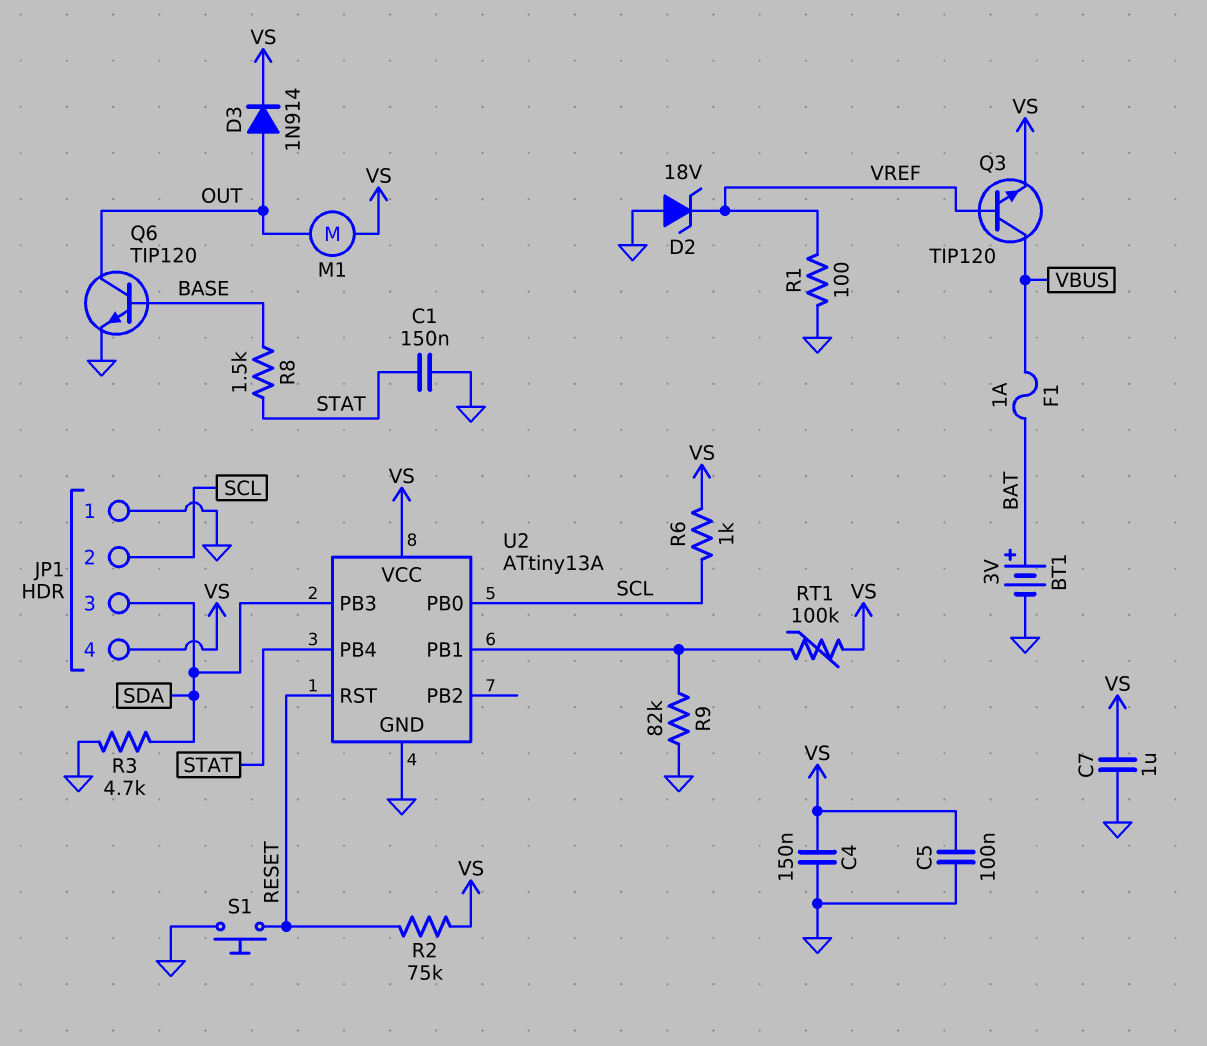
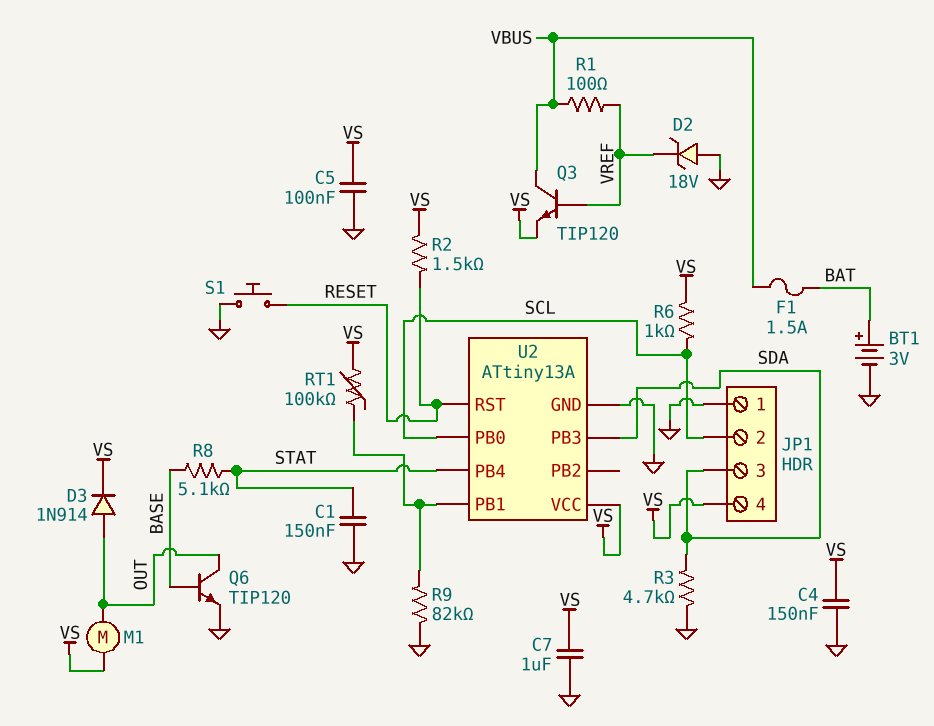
F1: 1A (BAT, VBUS) -> 1.5A (BAT, VBUS)
R1: 100 (GND, VREF) -> 100 (VBUS, VREF)
R2: 75k (RESET, VS) -> 1.5k (RESET, VS)
R8: 1.5k (BASE, STAT) -> 5.1k (BASE, STAT)

